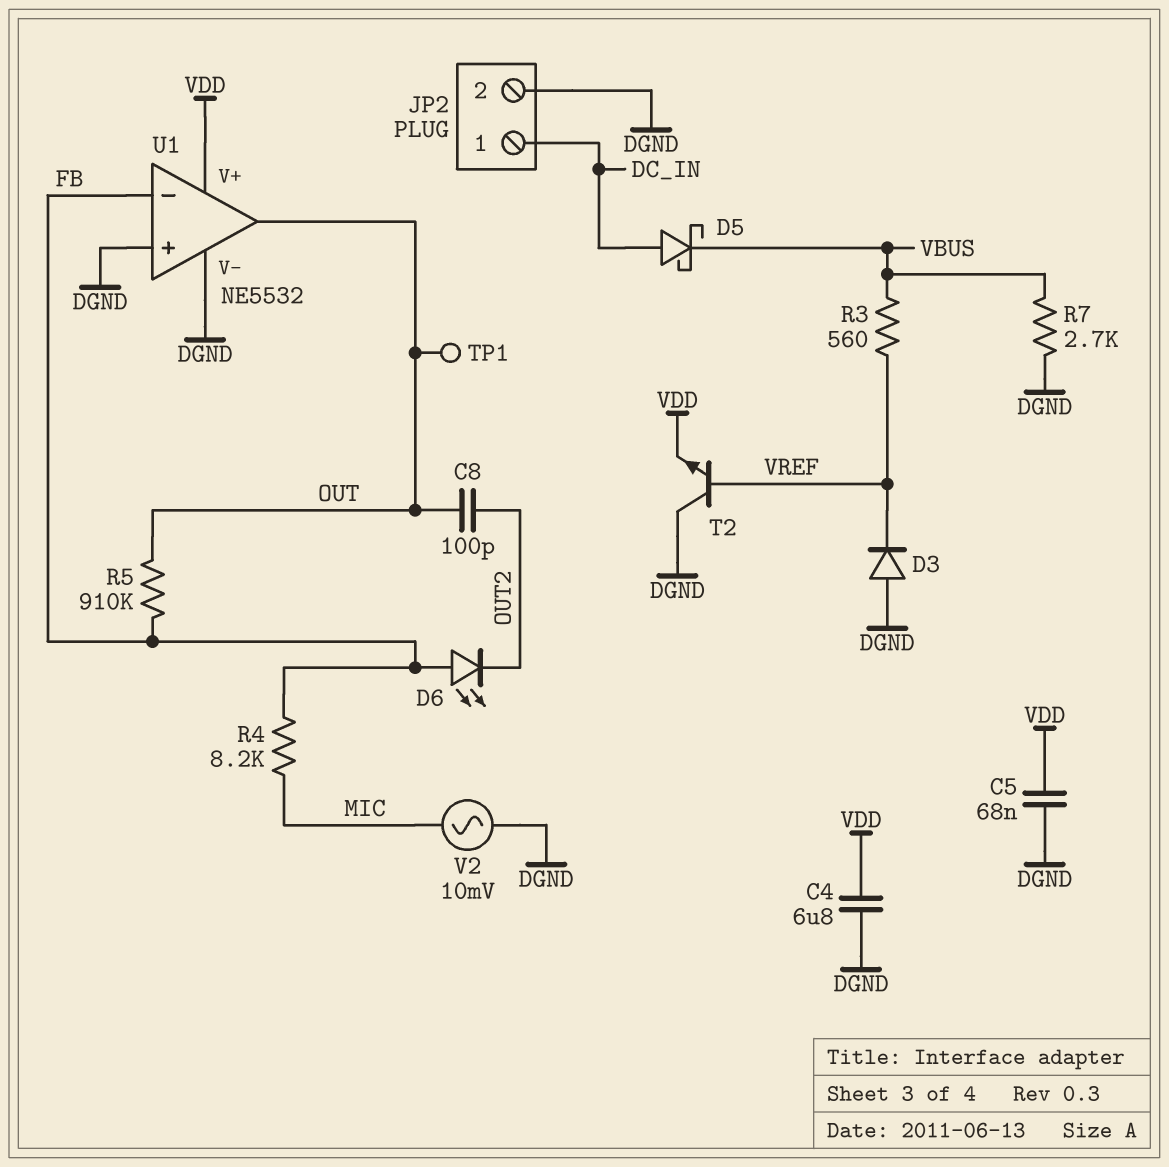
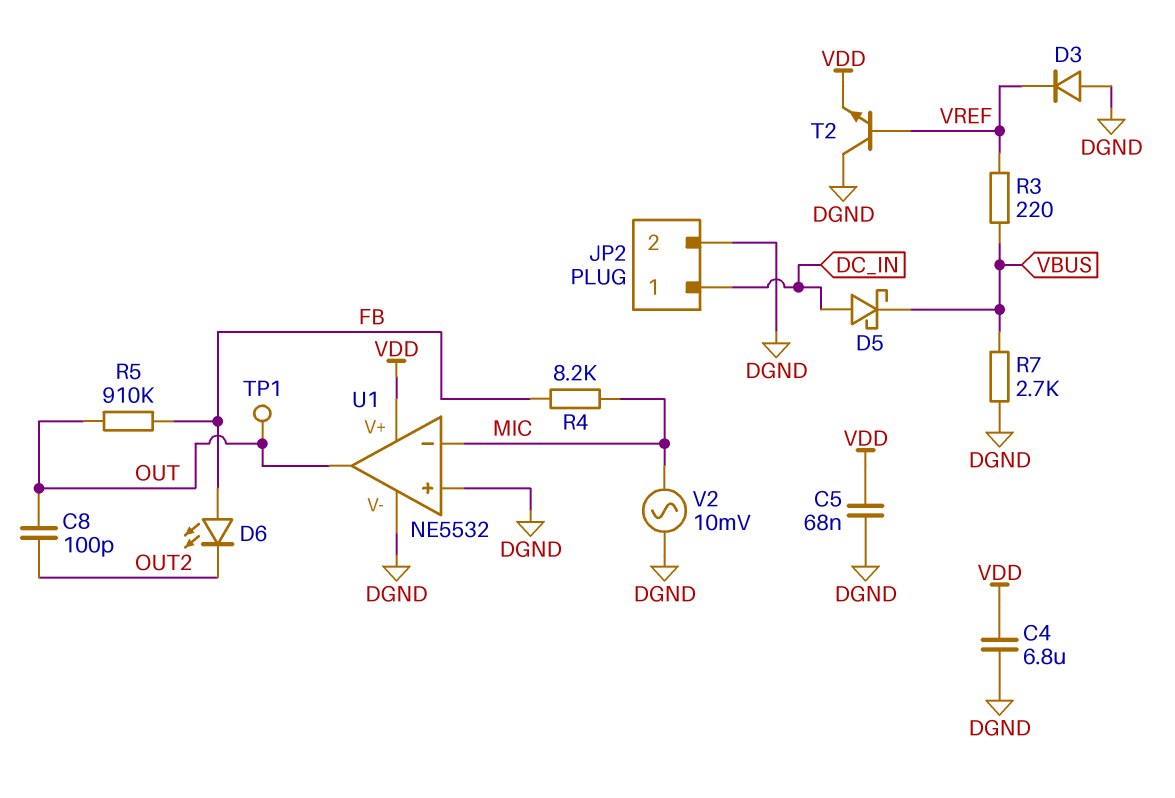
R3: 560 (VBUS, VREF) -> 220 (VBUS, VREF)
U1 pin in-: FB -> MIC

